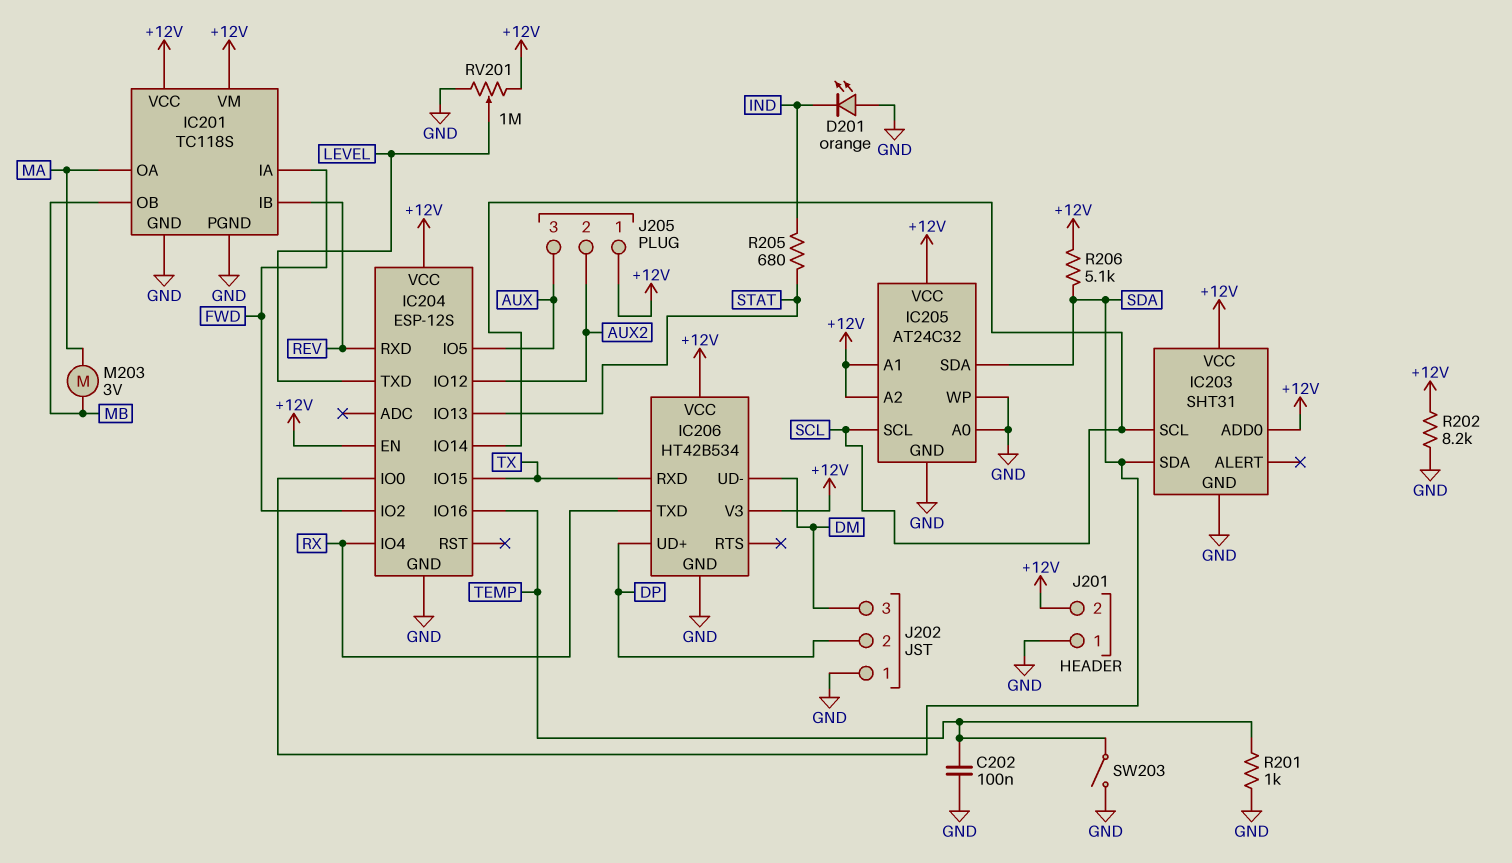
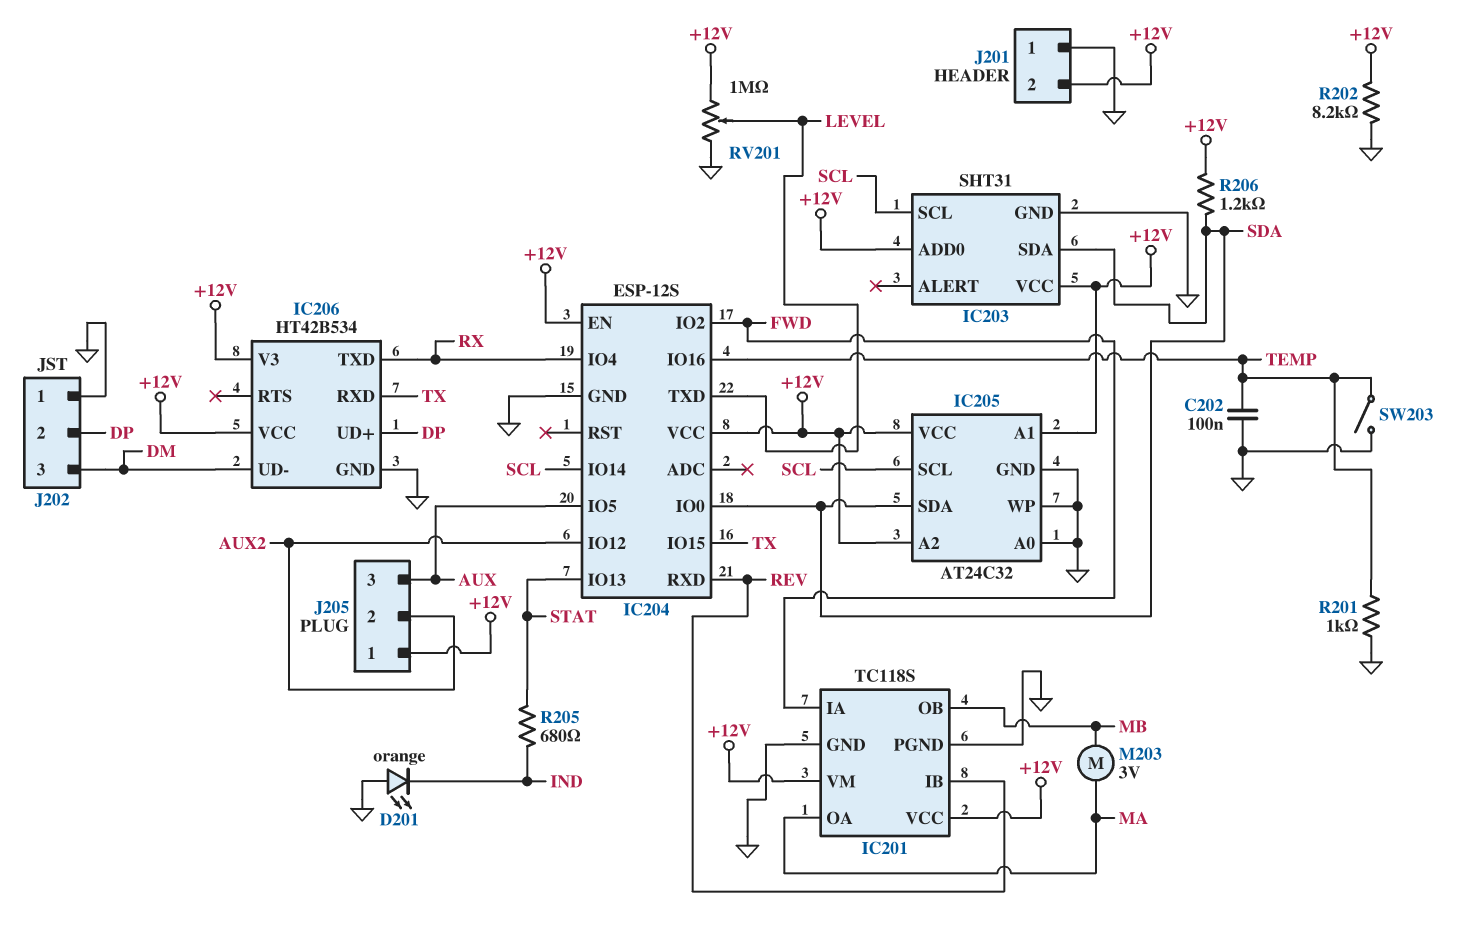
R206: 5.1k (+12V, SDA) -> 1.2k (+12V, SDA)

